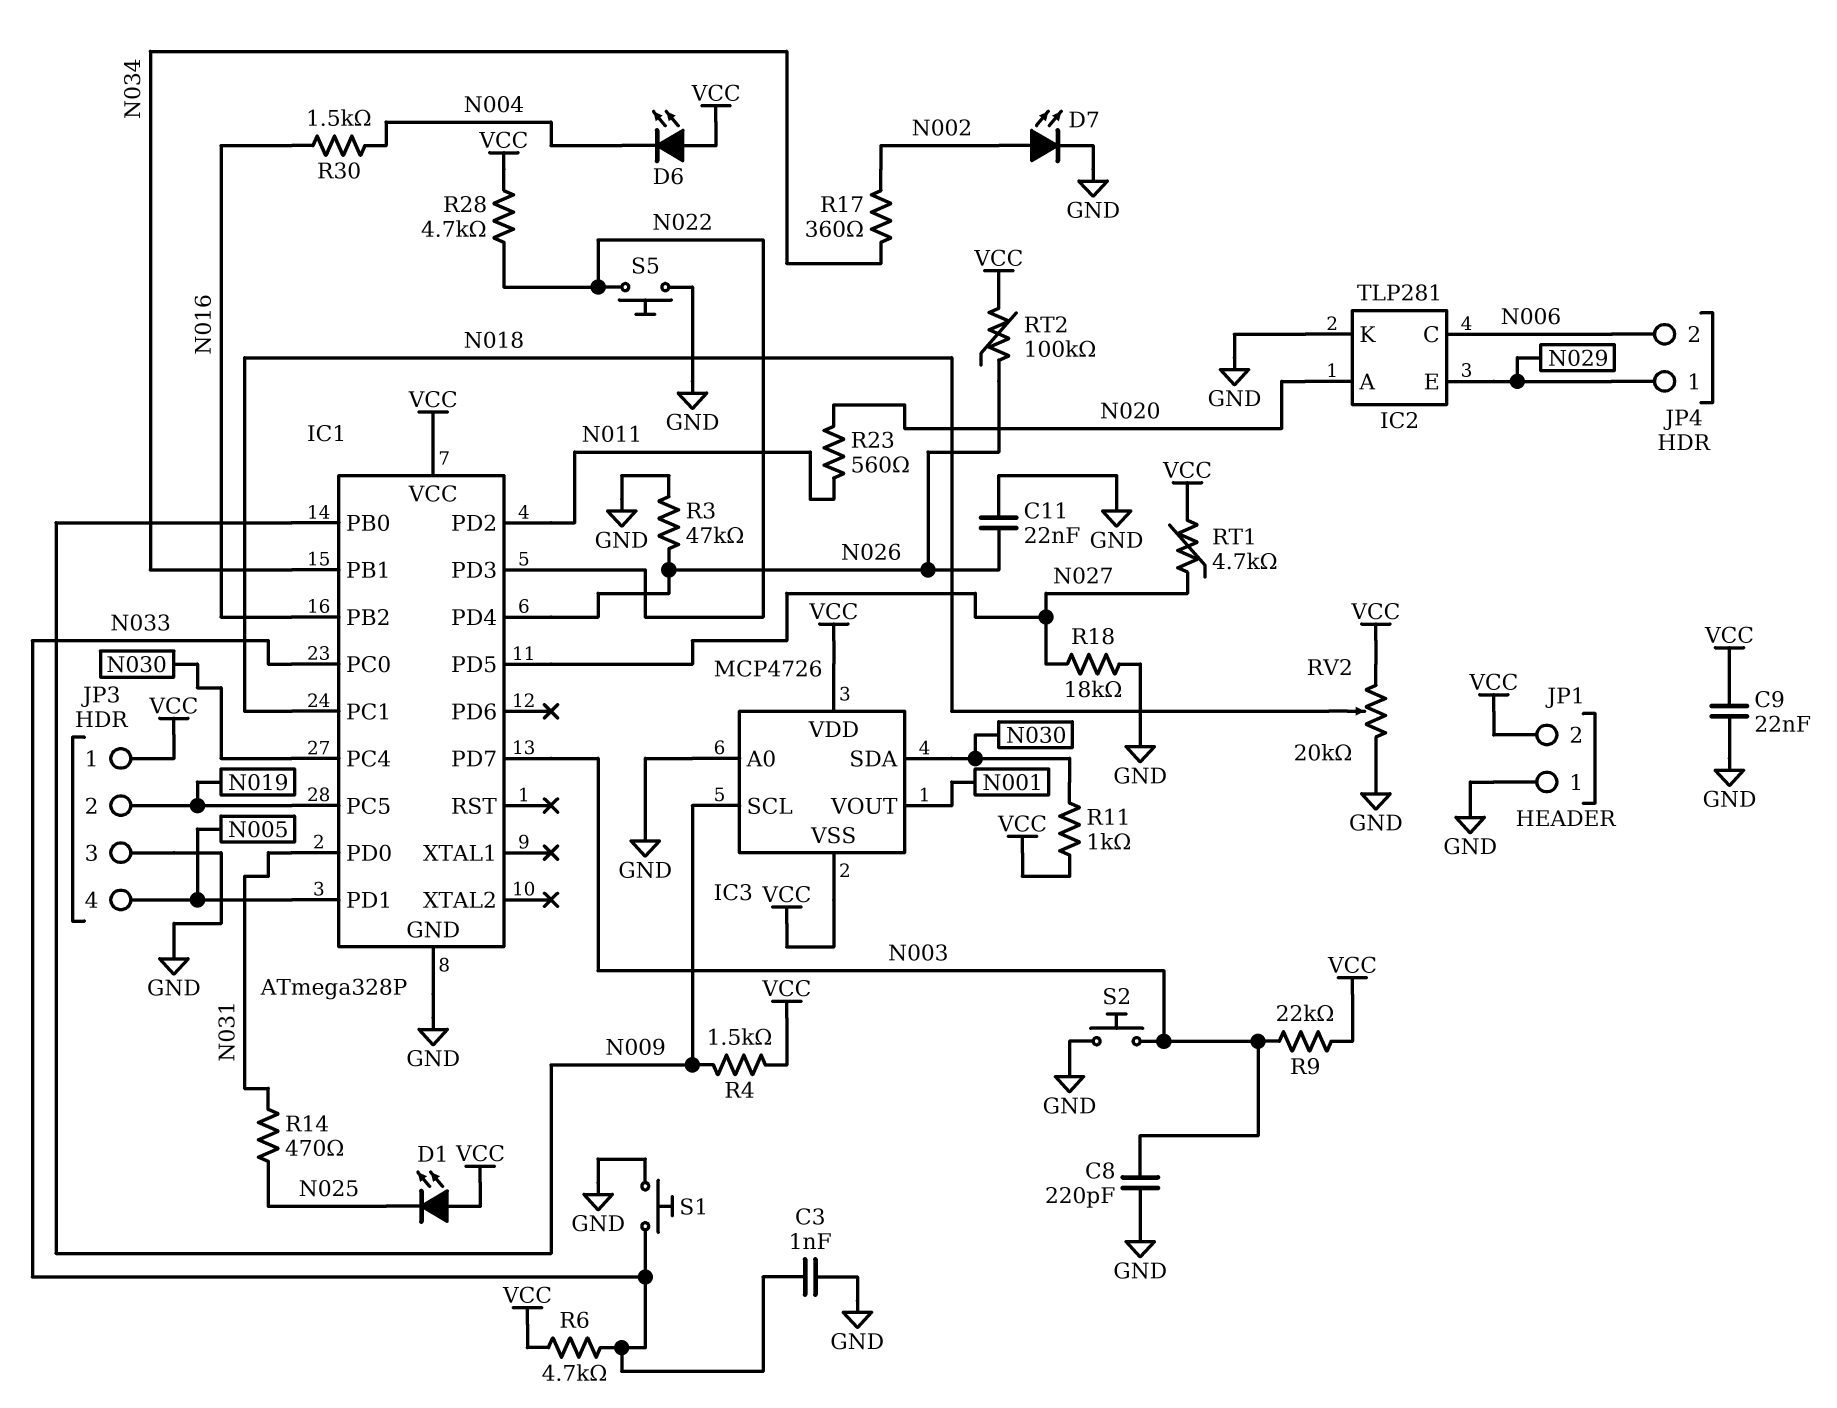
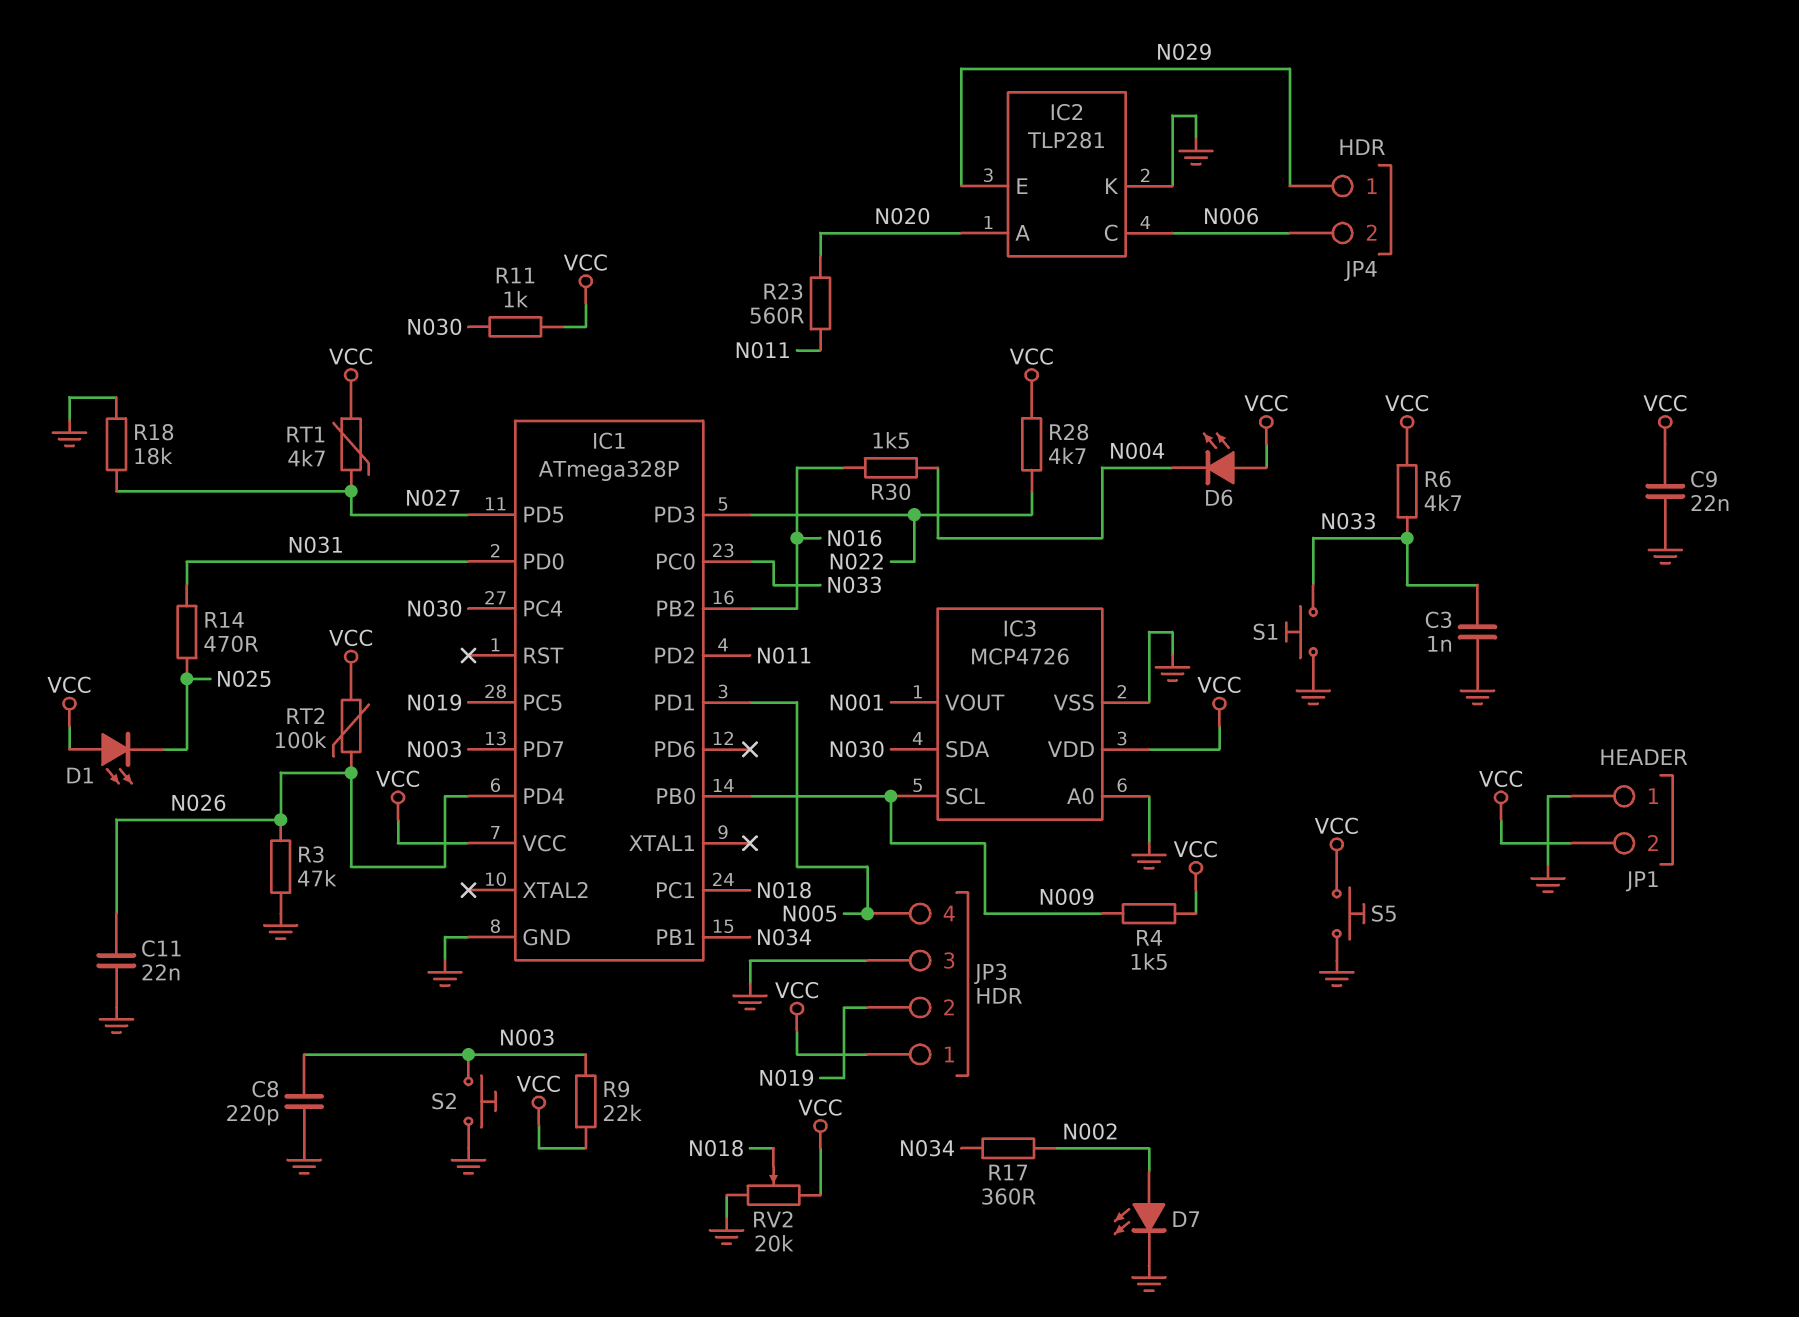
IC3 pin VSS: VCC -> GND
S5: button (GND, N022) -> button (GND, VCC)

